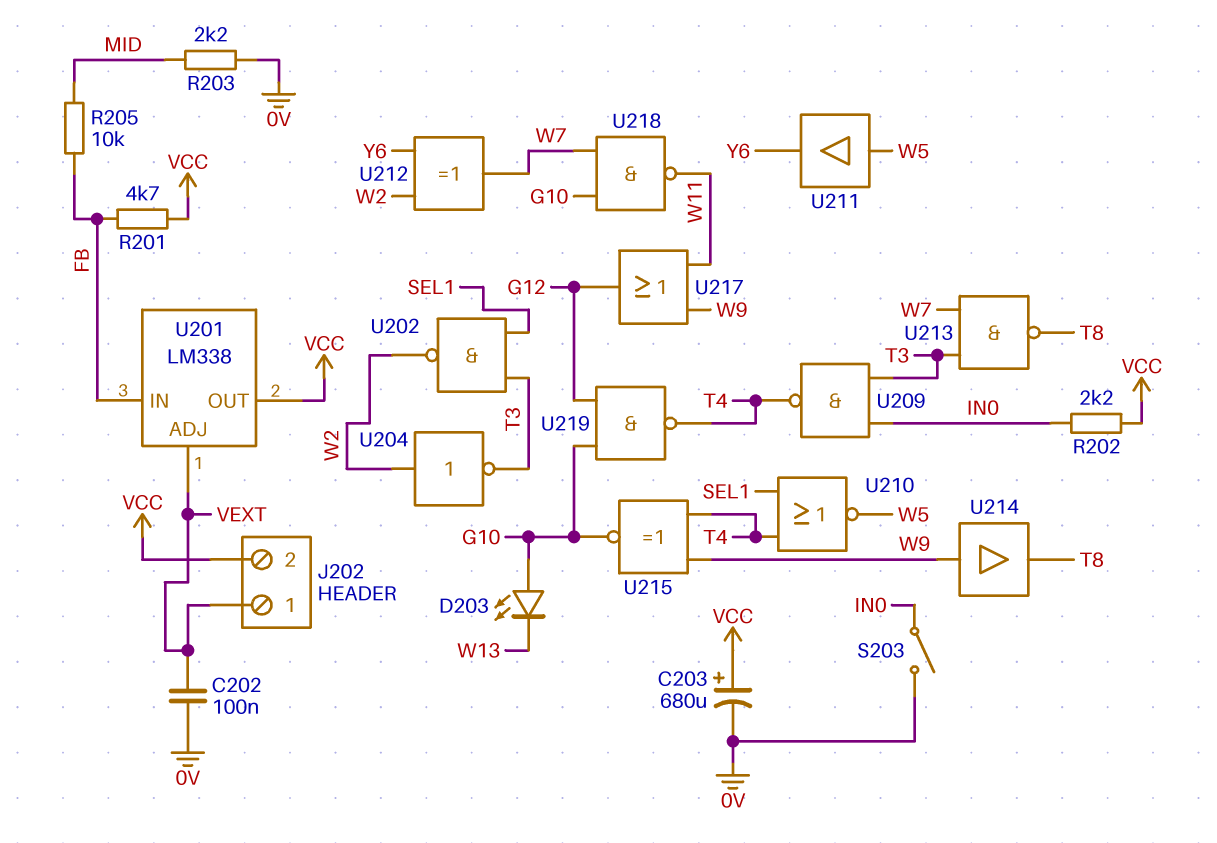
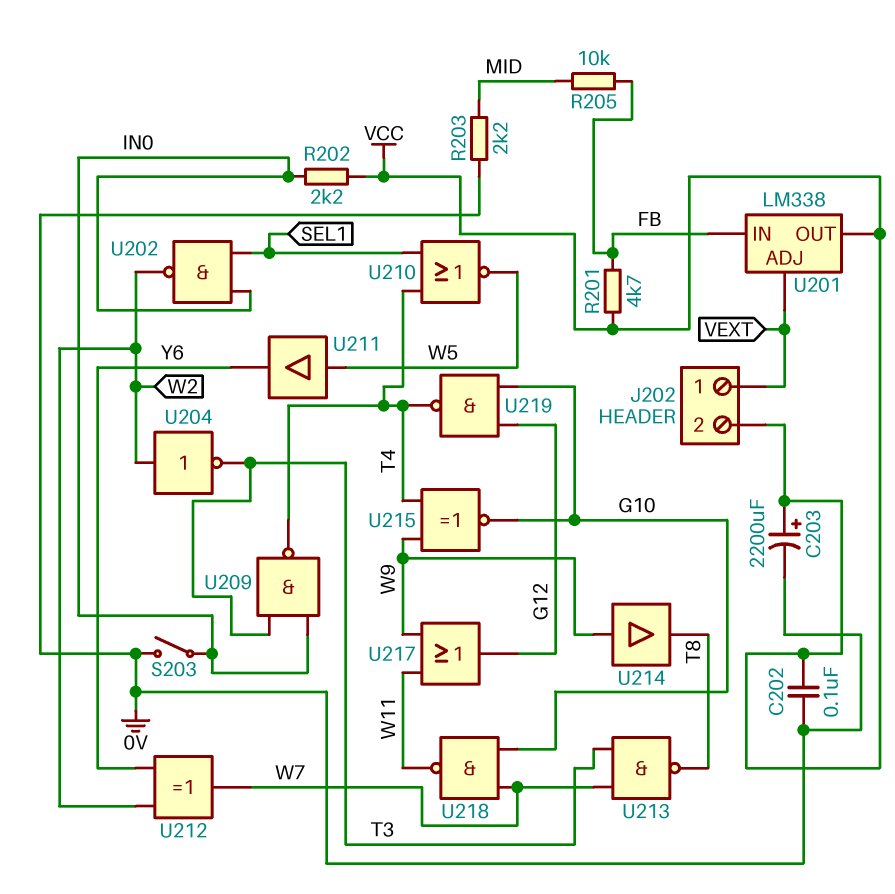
C202: 100nF (0V, VEXT) -> 100nF (0V, VCC)
C203: 680uF (plus VCC, minus 0V) -> 2200uF (plus VCC, minus 0V)
D203: LED (A G10, K W13) -> none
U202: NAND (in SEL1, in T3, out W2) -> NAND (in IN0, in SEL1, out W2)

